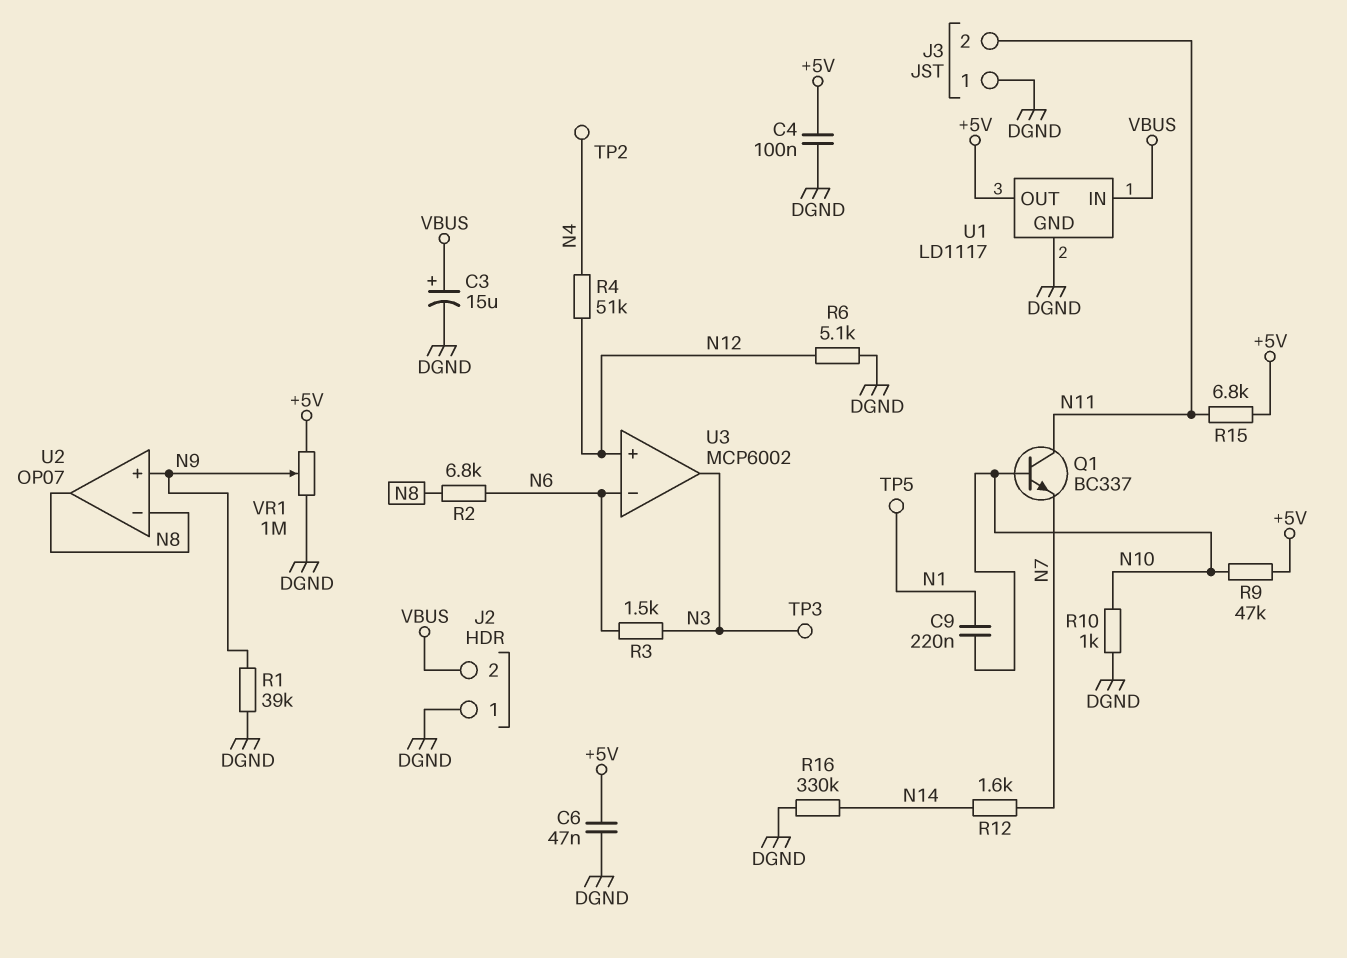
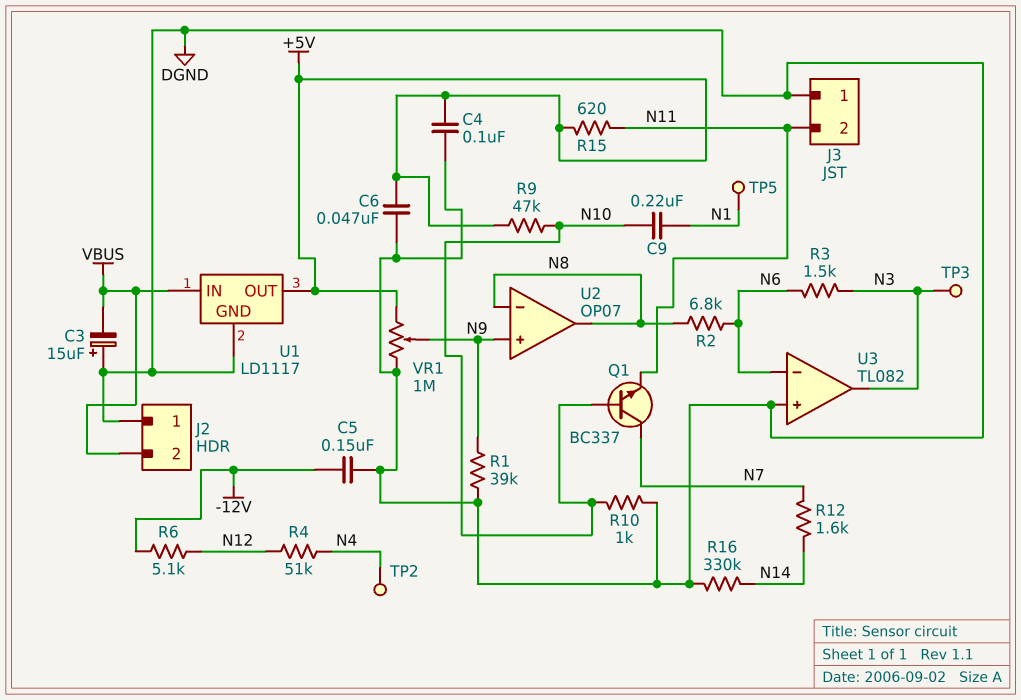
C3: 15uF (plus VBUS, minus DGND) -> 15uF (plus DGND, minus VBUS)
C5: none -> 150nF (-12V, DGND)
Q1: NPN BC337 (B N10, C N11, E N7) -> NPN BC337 (B N10, C N7, E N11)
R6: 5.1k (DGND, N12) -> 5.1k (-12V, N12)
R15: 6.8k (+5V, N11) -> 620 (+5V, N11)
U3: MCP6002 -> TL082
U3 pin in+: N12 -> DGND

